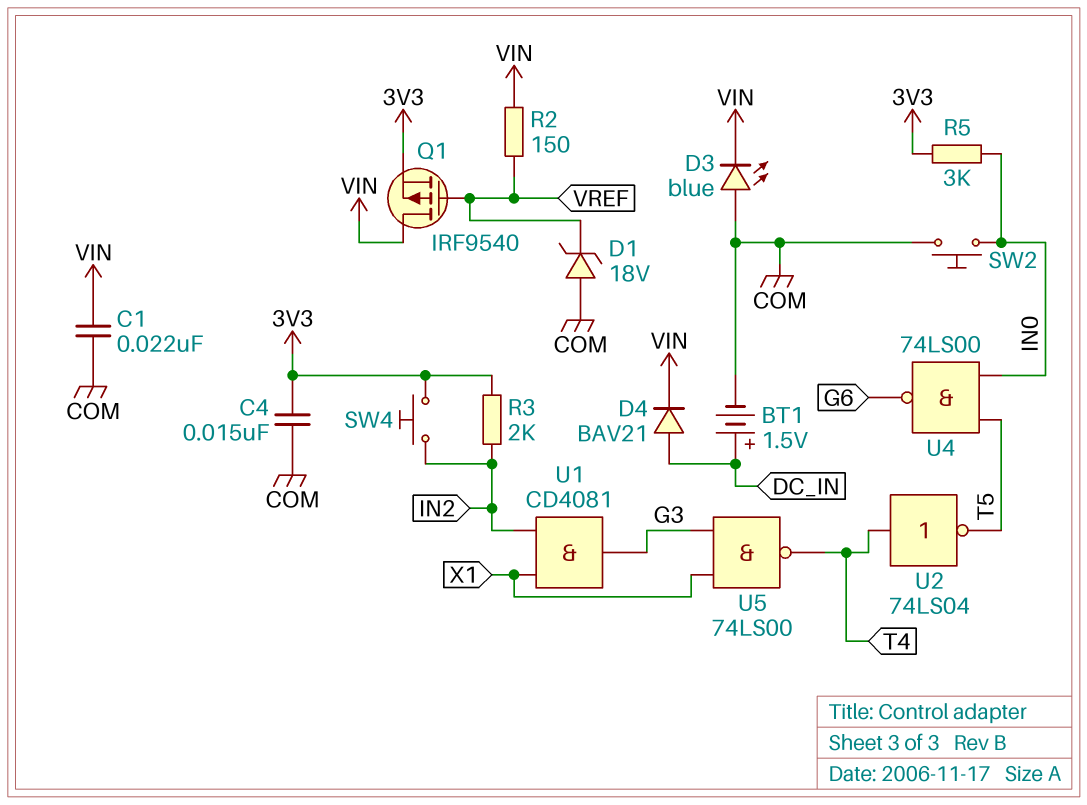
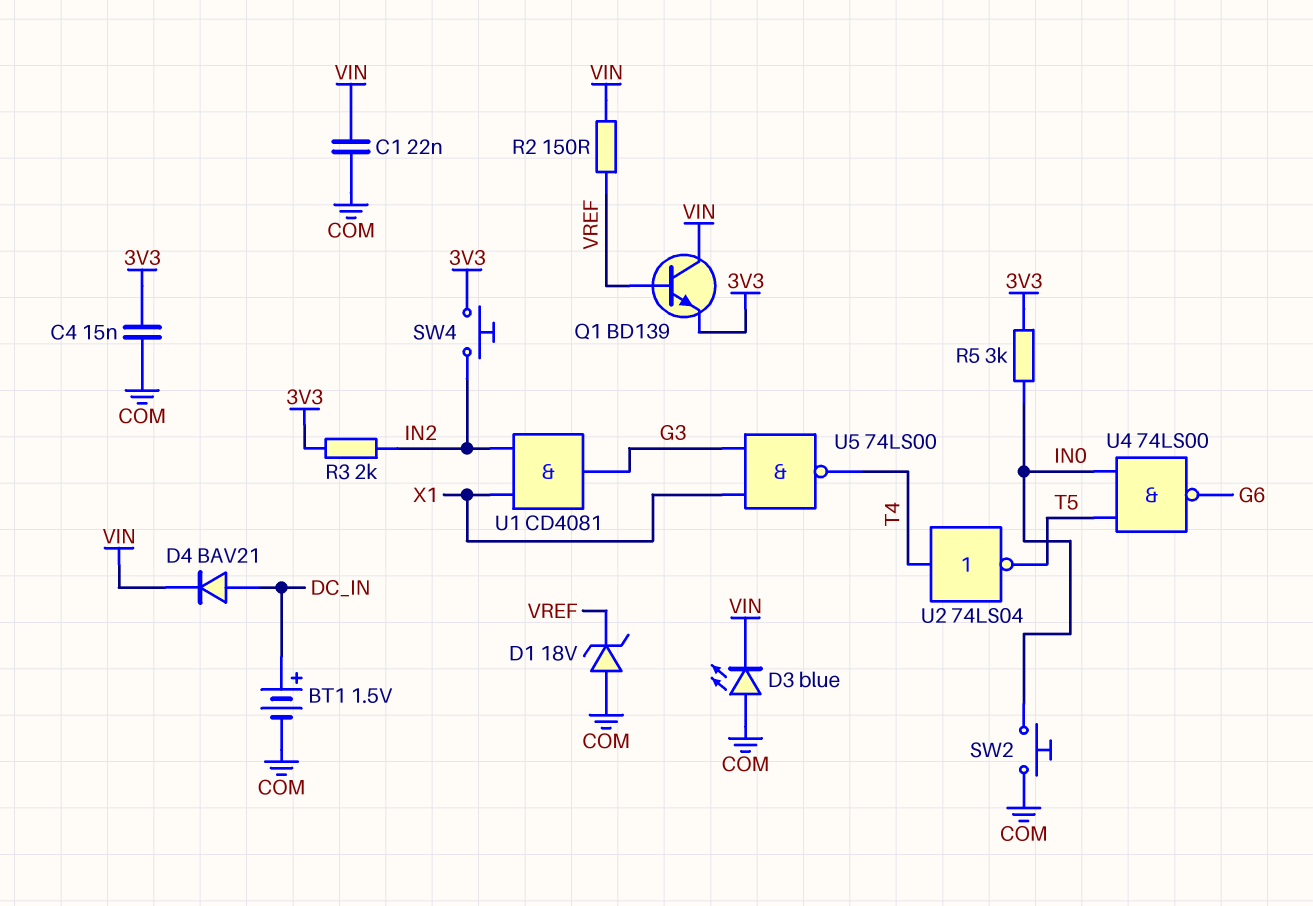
Q1: PMOS IRF9540 (G VREF, D VIN, S 3V3) -> NPN BD139 (B VREF, C VIN, E 3V3)

